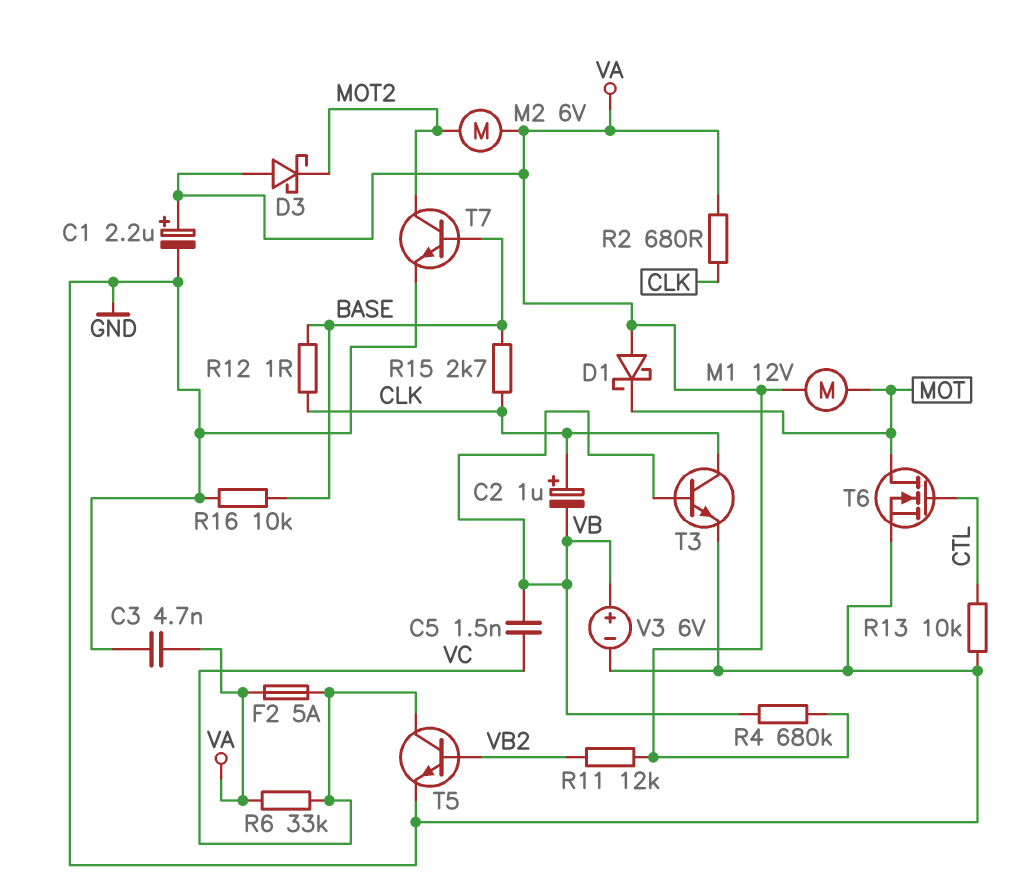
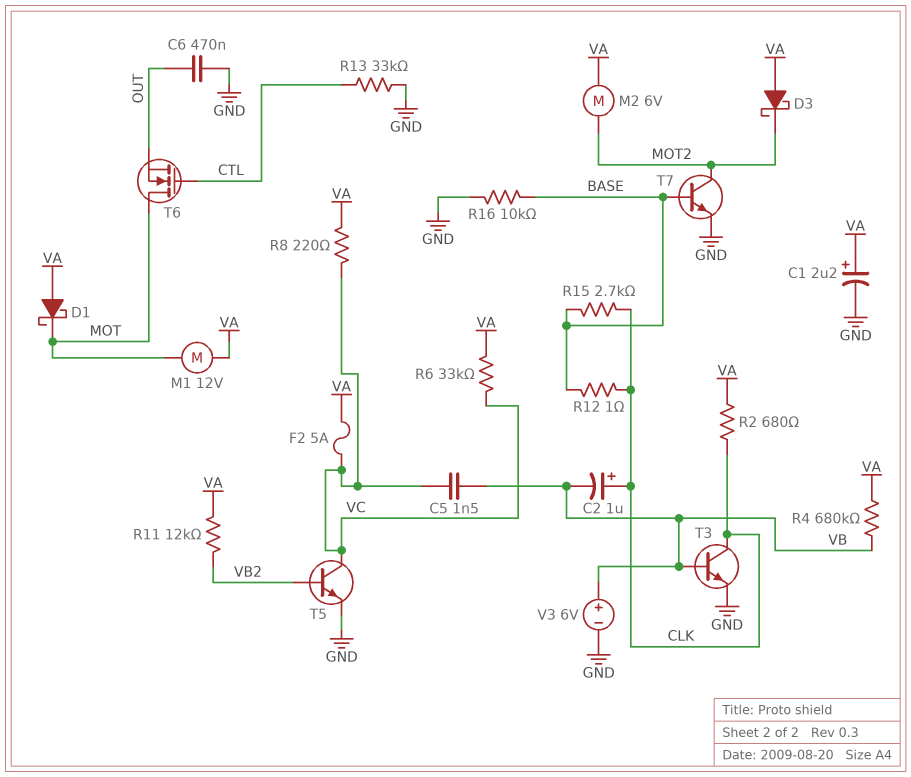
C3: 4.7nF (GND, VA) -> none
C6: none -> 470nF (GND, OUT)
R8: none -> 220 (VA, VC)
R13: 10k (CTL, GND) -> 33k (CTL, GND)
T6: NMOS (G CTL, D MOT, S GND) -> NMOS (G CTL, D MOT, S OUT)

